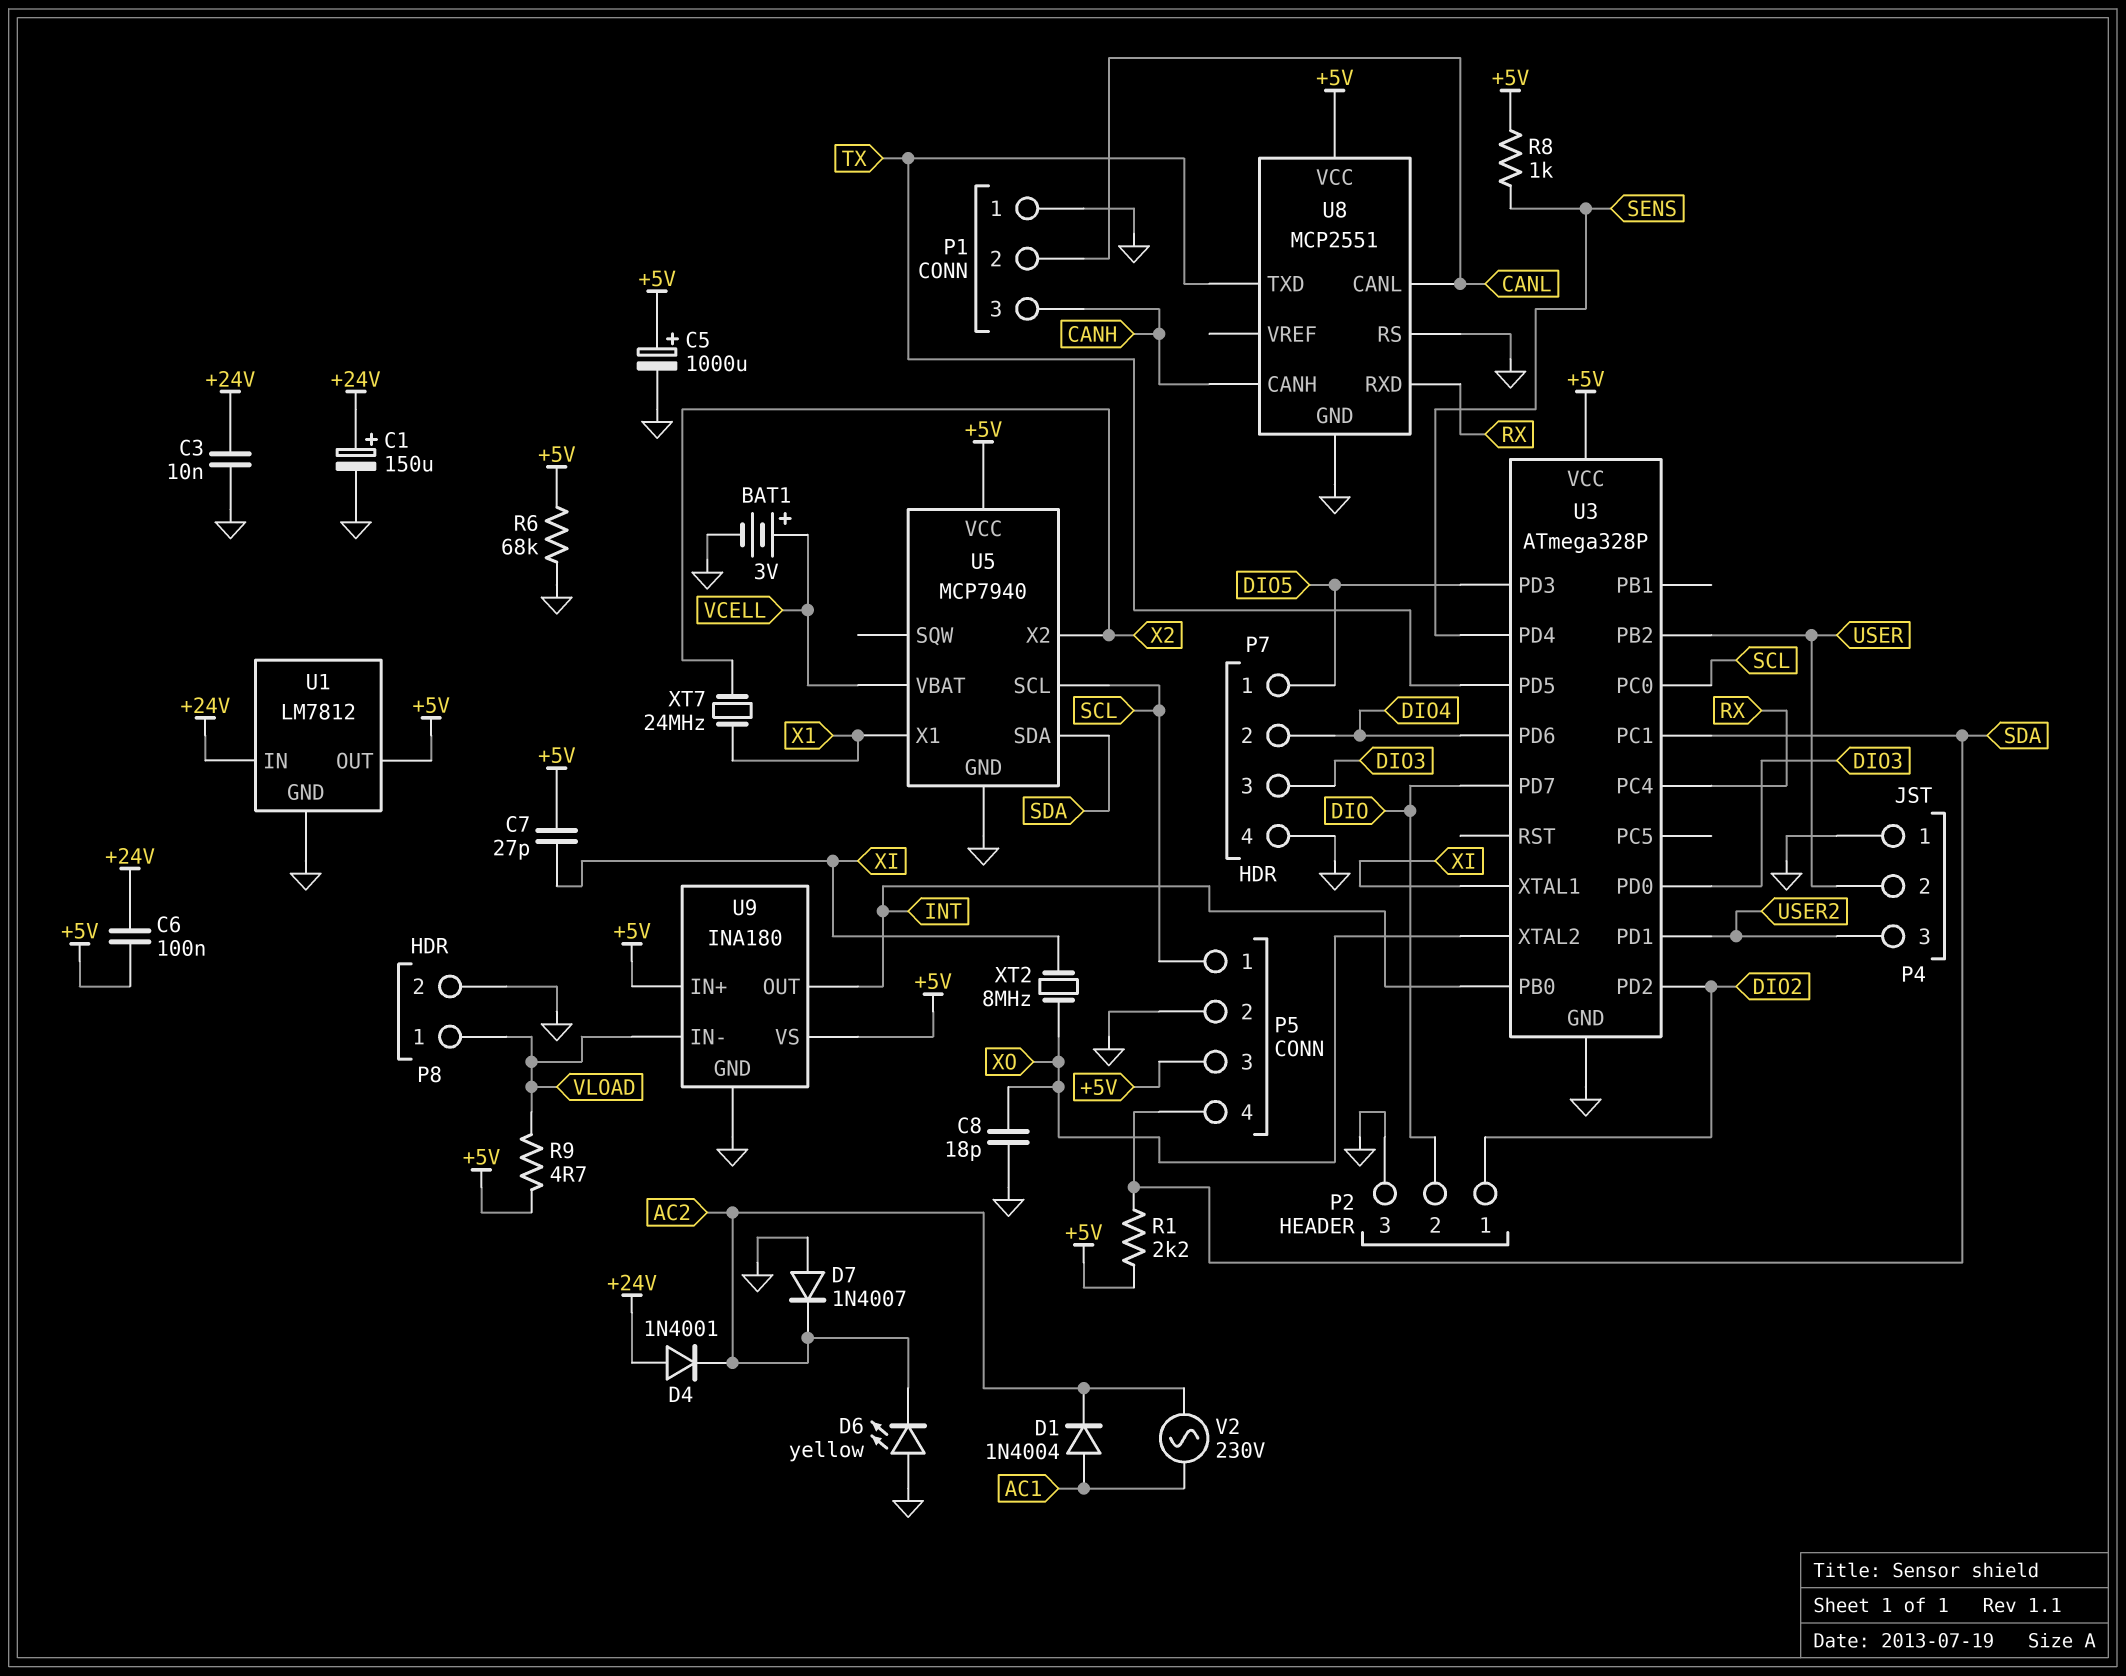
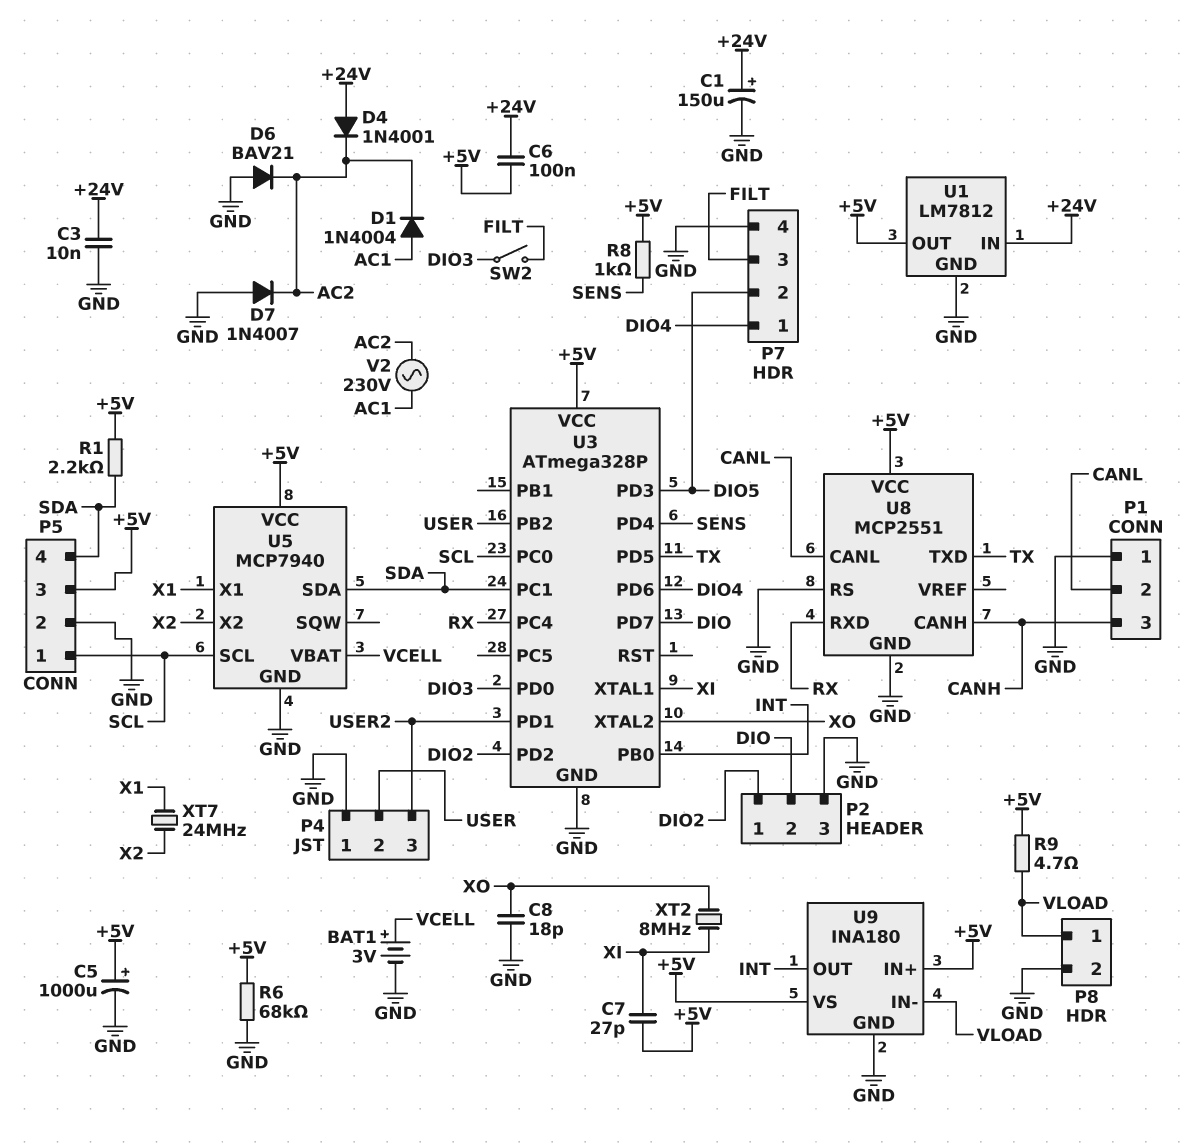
D6: LED yellow (A GND, K AC2) -> diode BAV21 (A GND, K AC2)
P7 pin 1: DIO5 -> DIO4
P7 pin 2: DIO4 -> DIO5
P7 pin 3: DIO3 -> FILT
SW2: none -> switch (DIO3, FILT)

